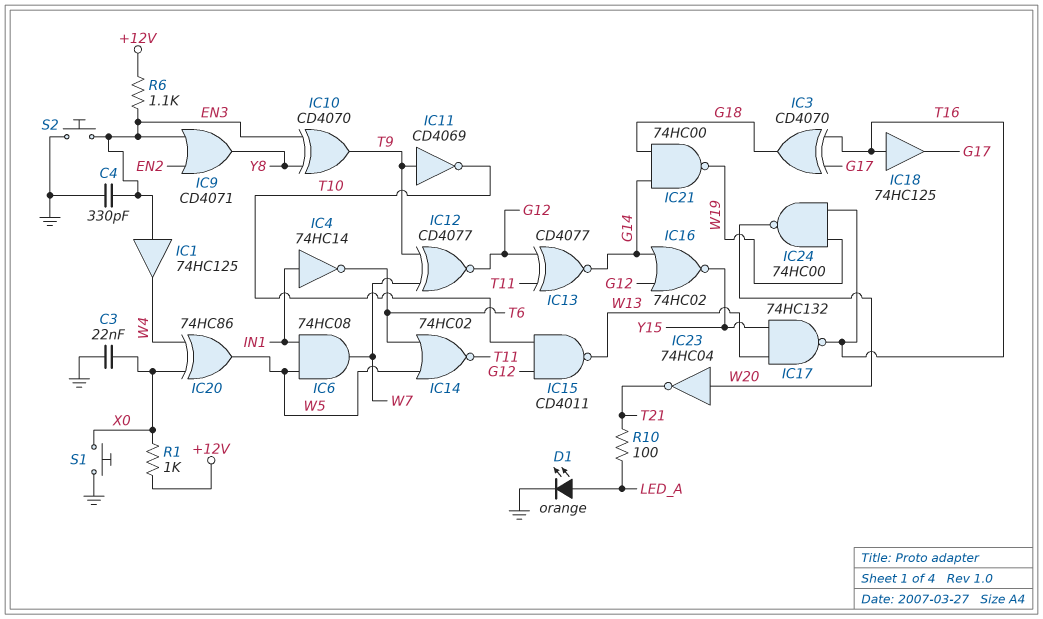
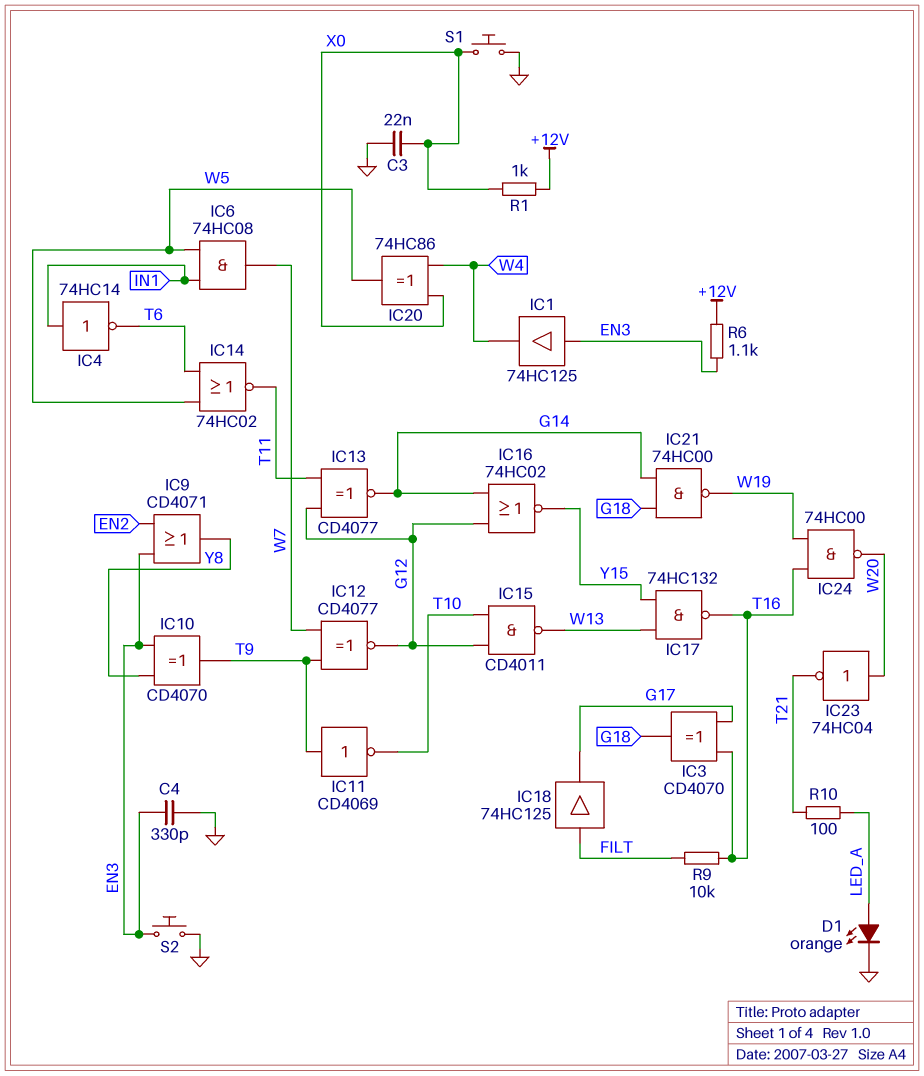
IC18: buffer 74HC125 (in T16, out G17) -> buffer 74HC125 (in FILT, out G17)
R9: none -> 10k (FILT, T16)

